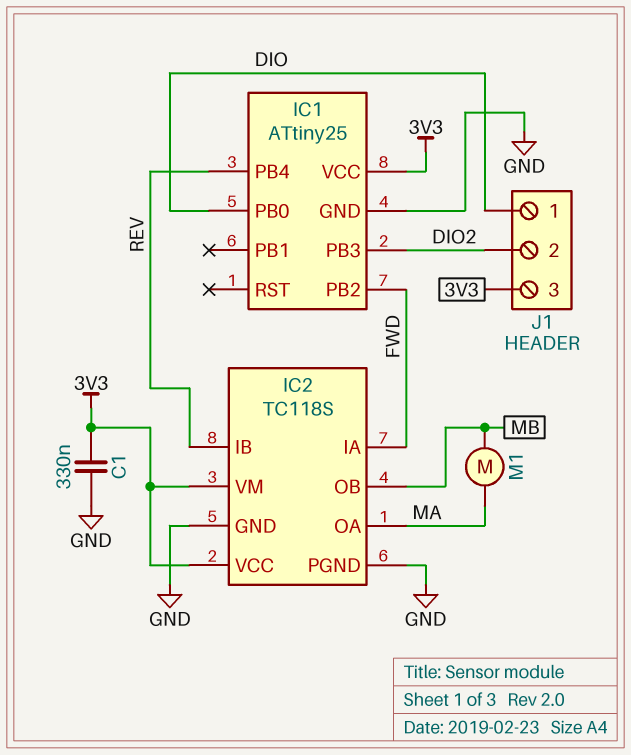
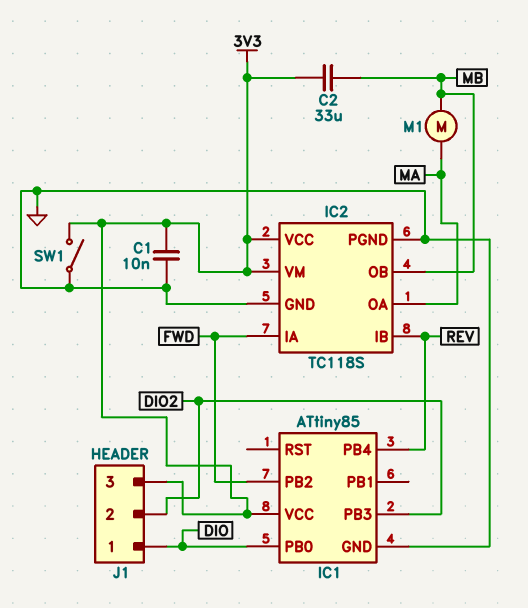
C1: 330nF (3V3, GND) -> 10nF (3V3, GND)
C2: none -> 33uF (3V3, MB)
IC1: ATtiny25 -> ATtiny85
SW1: none -> switch (3V3, GND)

